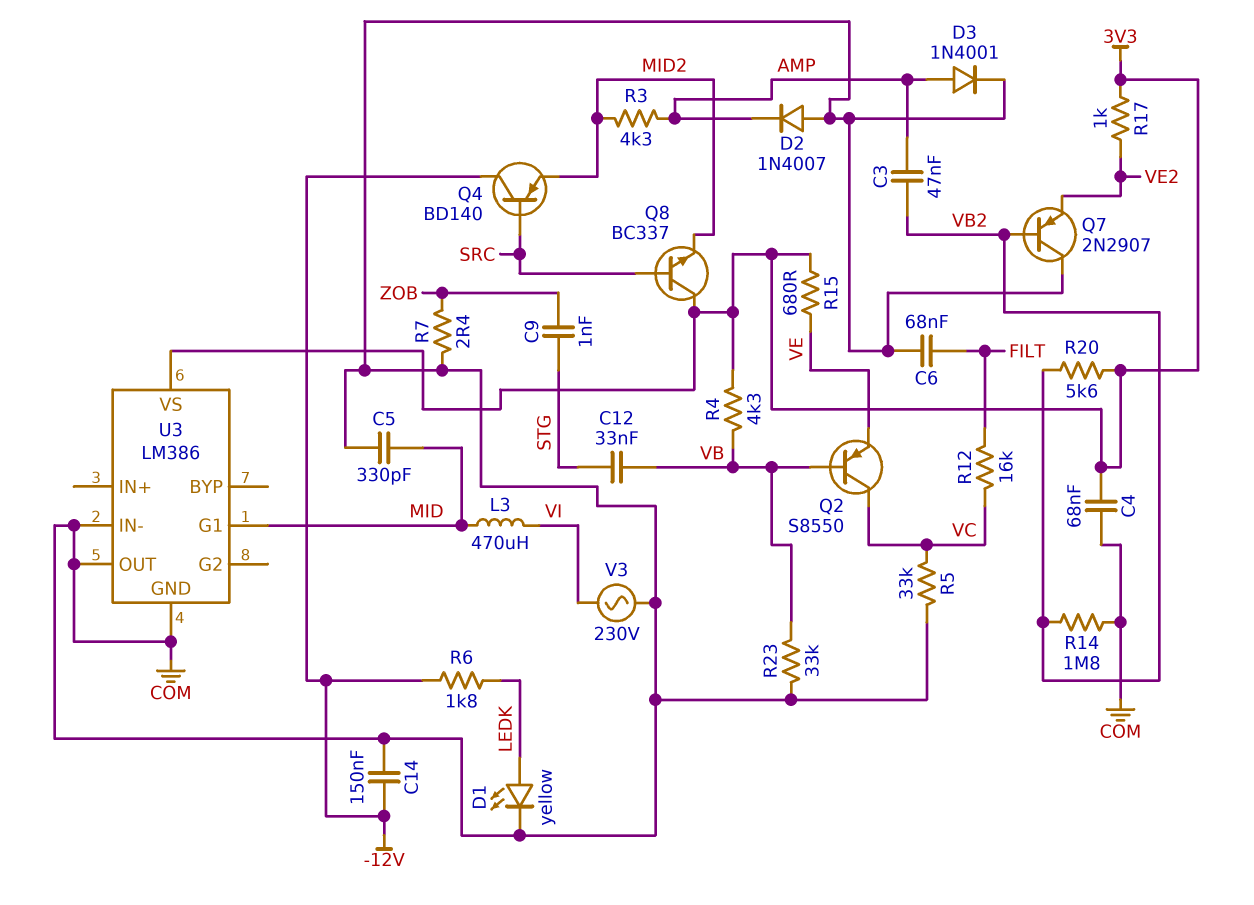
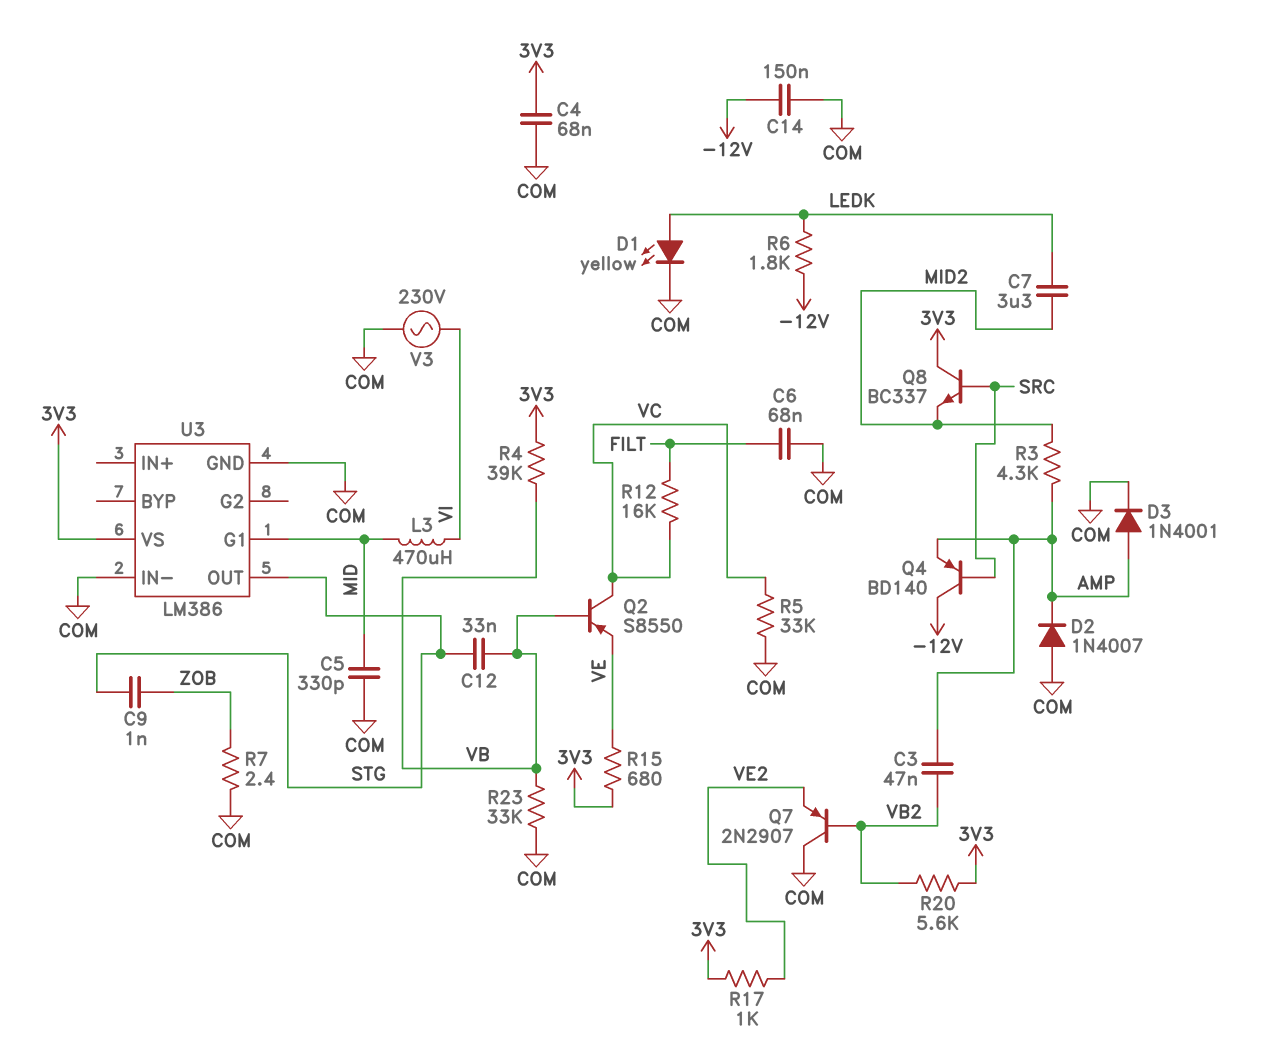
C7: none -> 3.3uF (LEDK, MID2)
Q4: PNP BD140 (B SRC, C -12V, E MID2) -> PNP BD140 (B SRC, C -12V, E AMP)
R4: 4.3k (3V3, VB) -> 39k (3V3, VB)
R14: 1.8M (COM, VB2) -> none
U3 pin OUT: COM -> STG

